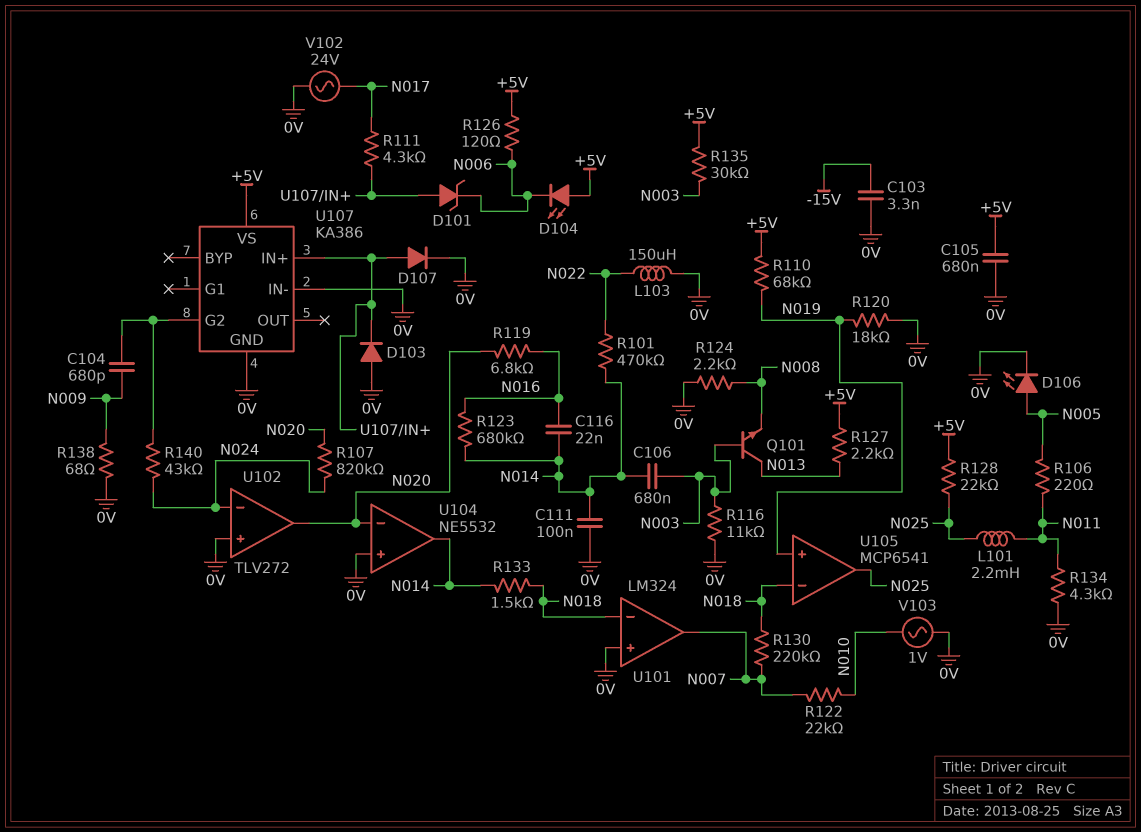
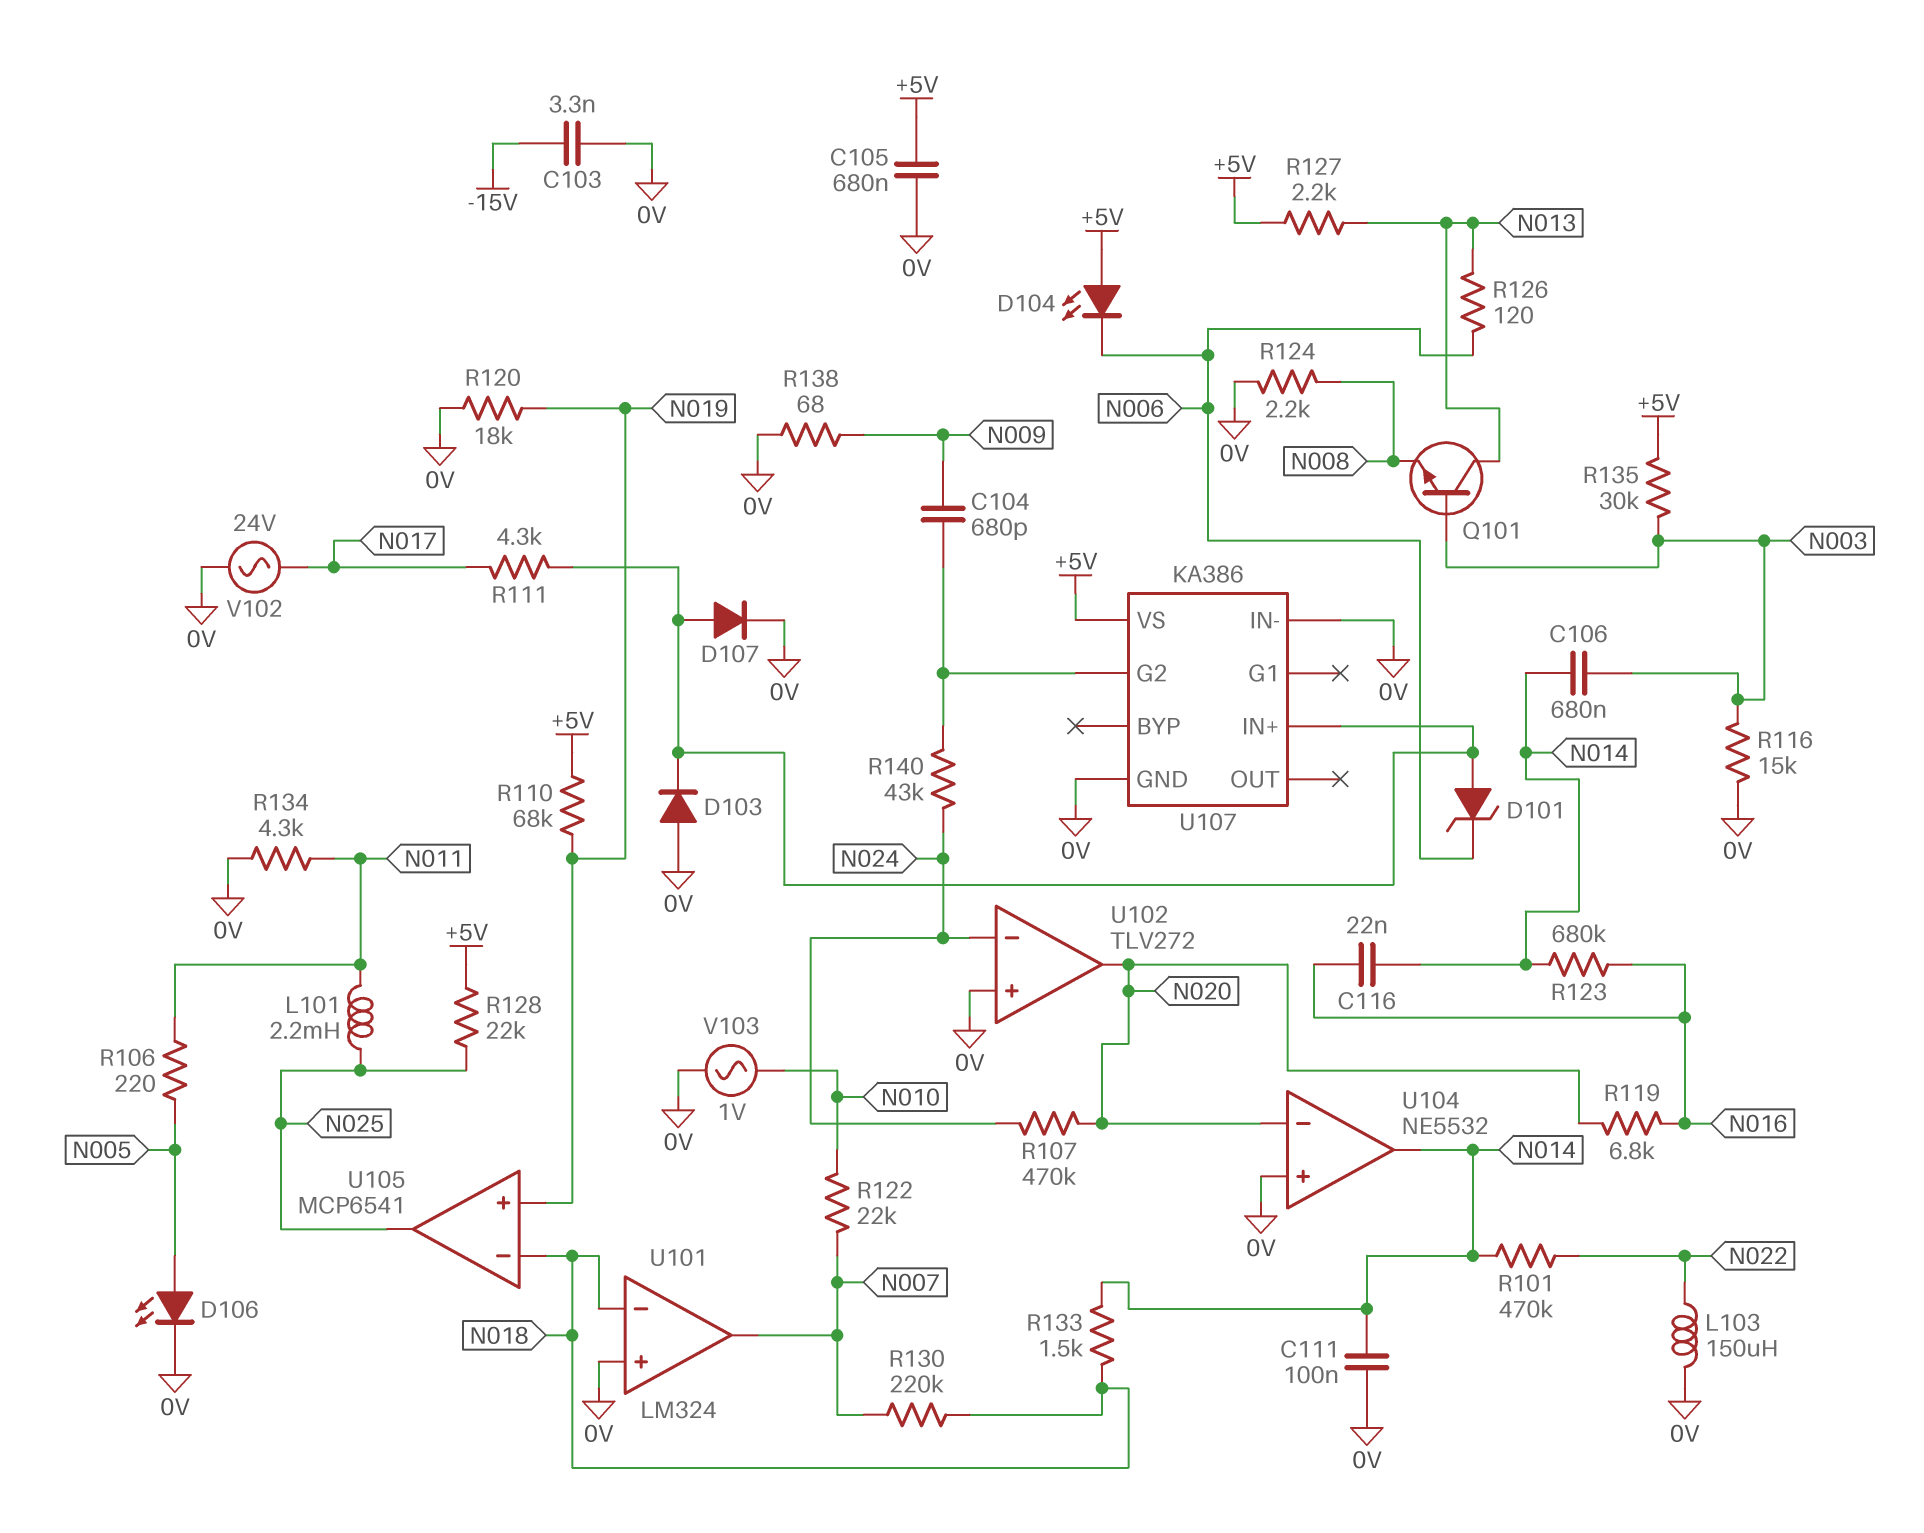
R107: 820k (N020, N024) -> 470k (N020, N024)
R116: 11k (0V, N003) -> 15k (0V, N003)
R126: 120 (+5V, N006) -> 120 (N006, N013)

